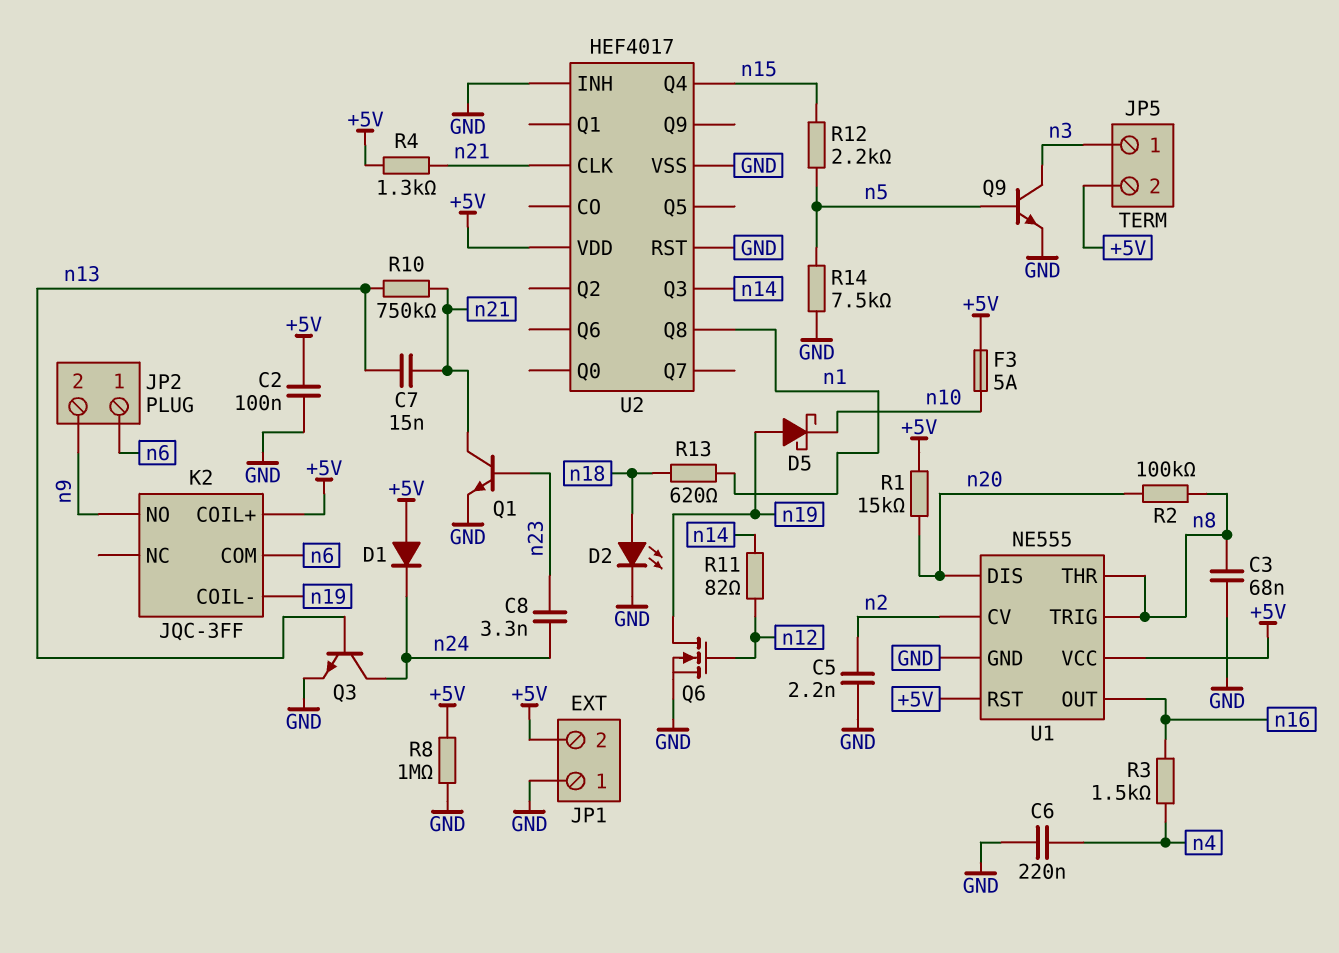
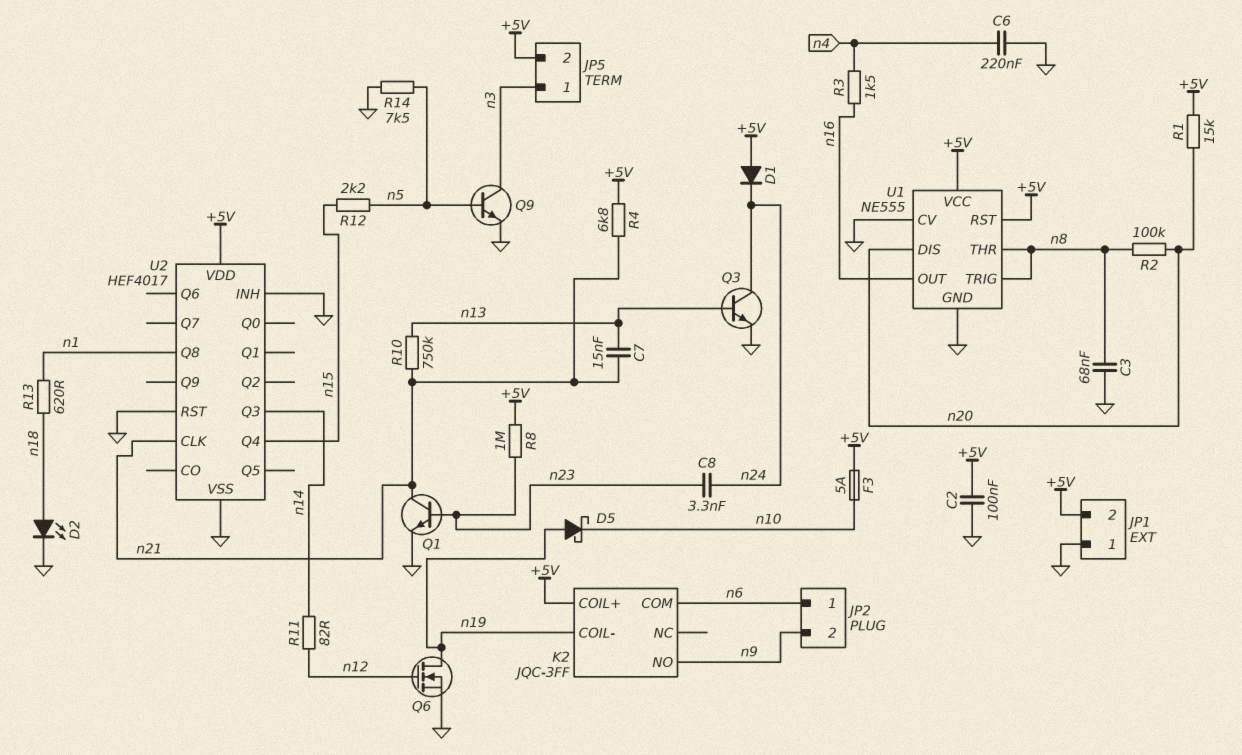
C5: 2.2nF (GND, n2) -> none
R4: 1.3k (+5V, n21) -> 6.8k (+5V, n21)
R8: 1M (+5V, GND) -> 1M (+5V, n23)
U1 pin CV: n2 -> GND

